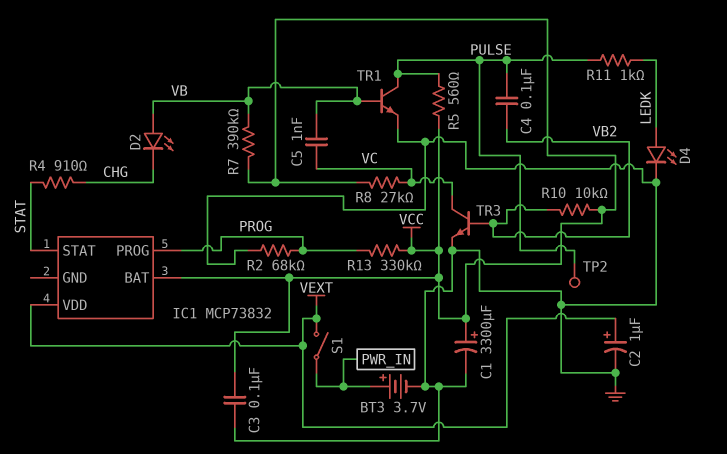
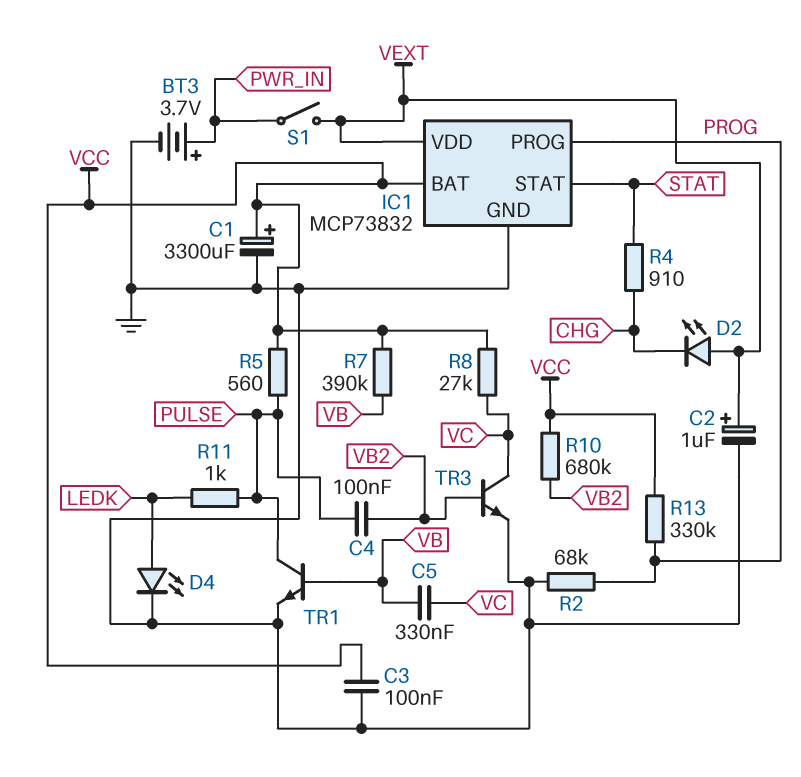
C5: 1nF (VB, VC) -> 330nF (VB, VC)
D2: LED (A VB, K CHG) -> LED (A VEXT, K CHG)
IC1 pin GND: none -> GND
R10: 10k (VB2, VCC) -> 680k (VB2, VCC)
TP2: test point (PULSE) -> none

